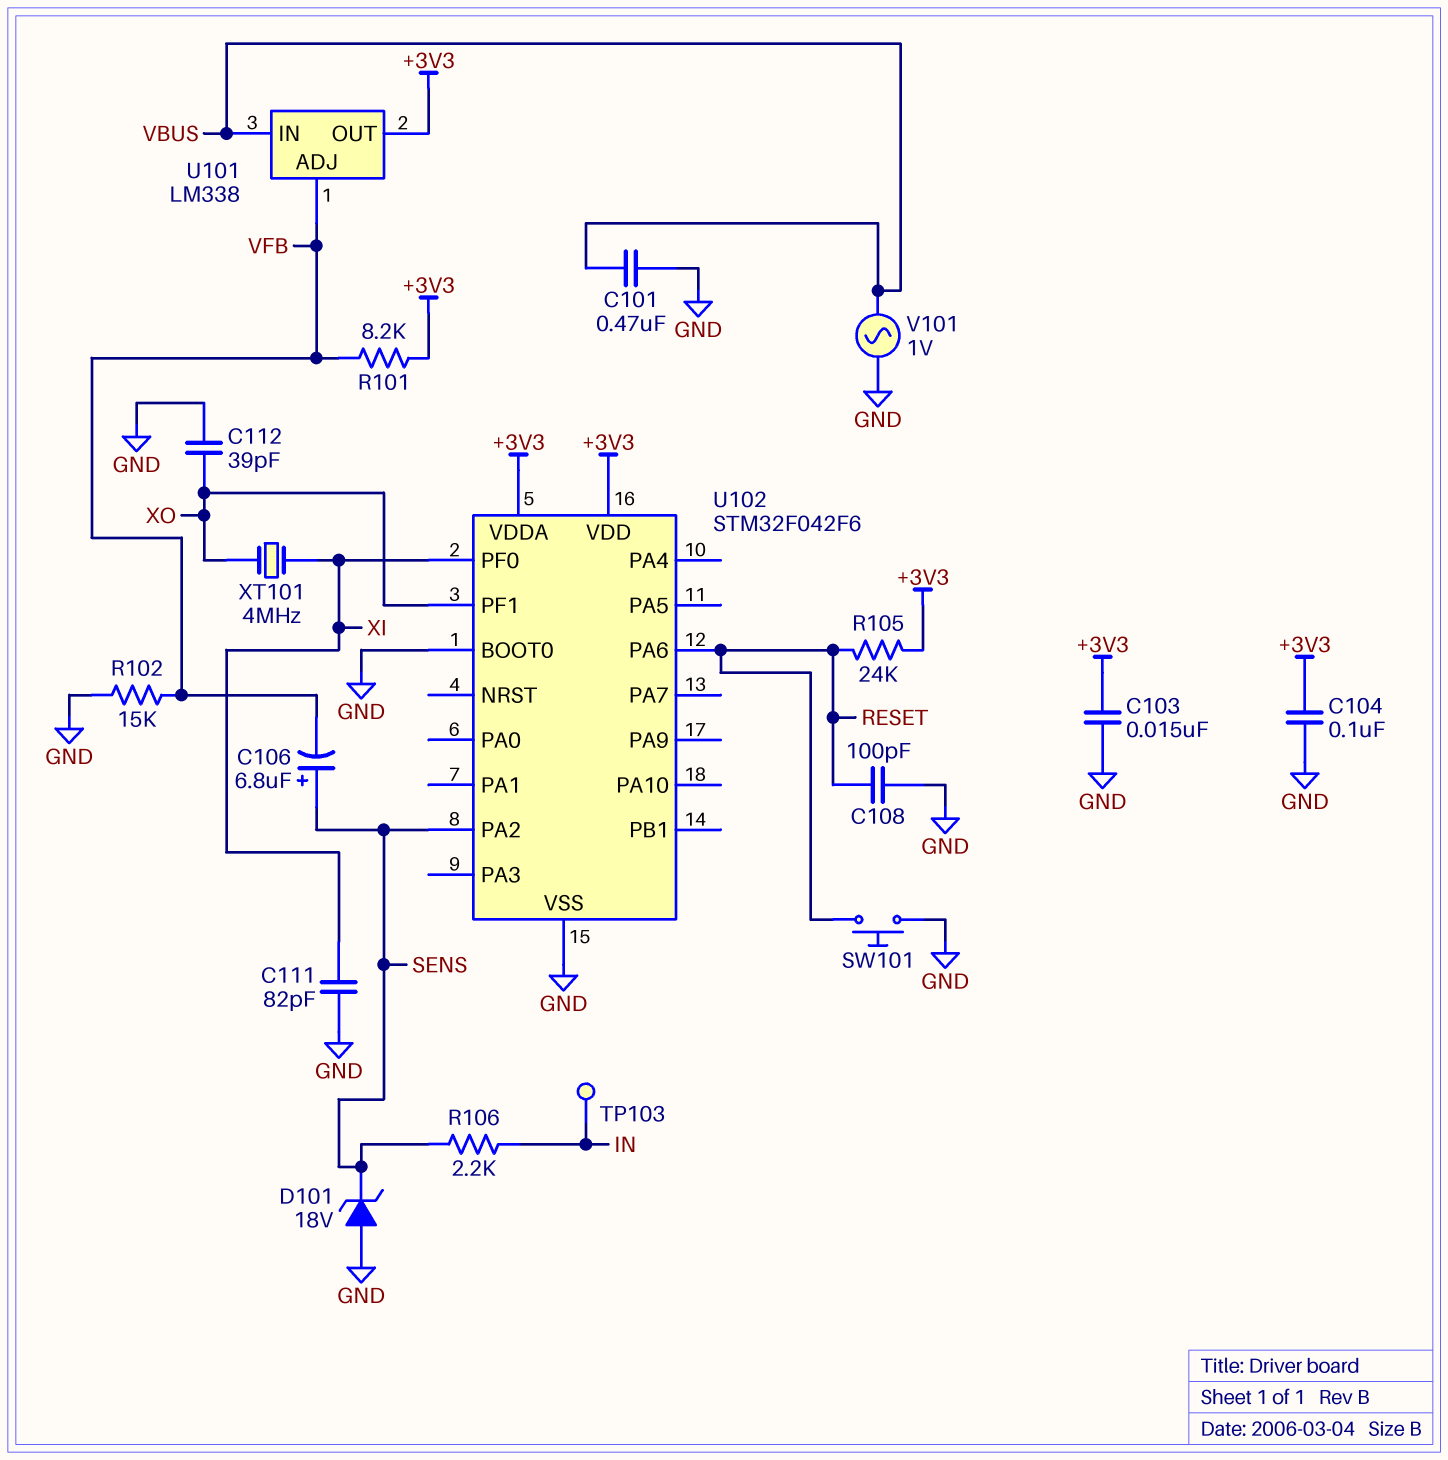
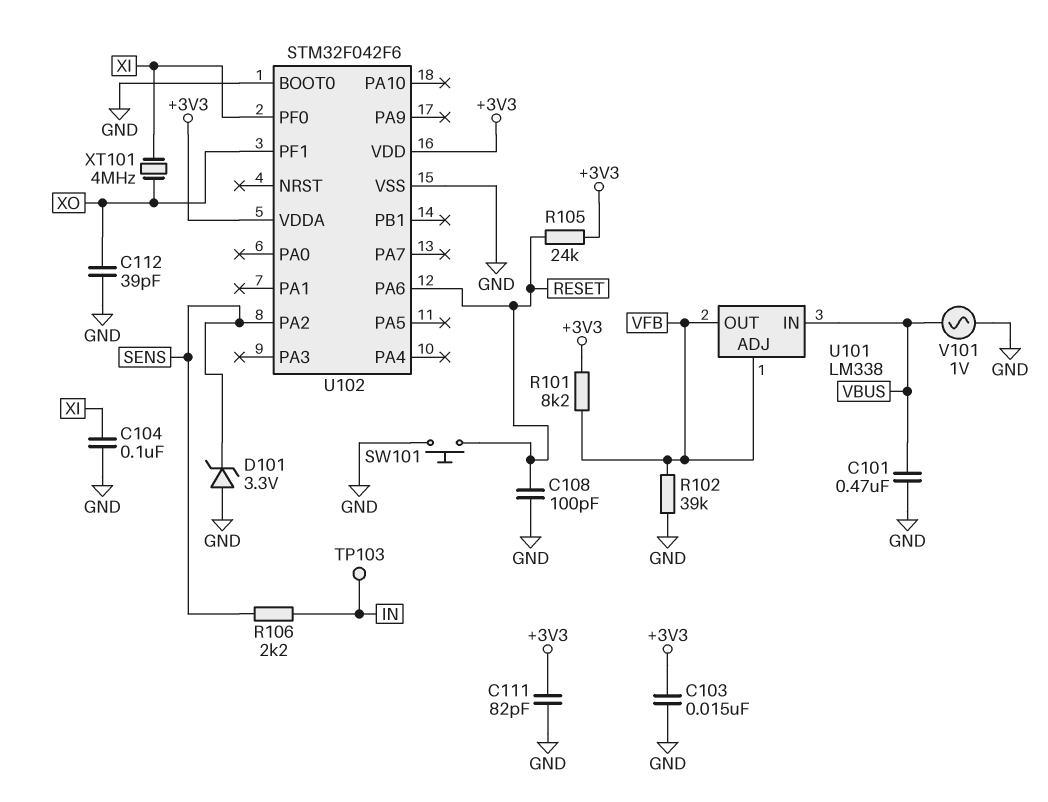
C104: 100nF (+3V3, GND) -> 100nF (GND, XI)
C106: 6.8uF (plus SENS, minus VFB) -> none
C111: 82pF (GND, XI) -> 82pF (+3V3, GND)
D101: zener 18V (A GND, K SENS) -> zener 3.3V (A GND, K SENS)
R102: 15k (GND, VFB) -> 39k (GND, VFB)
U101 pin OUT: +3V3 -> VFB

